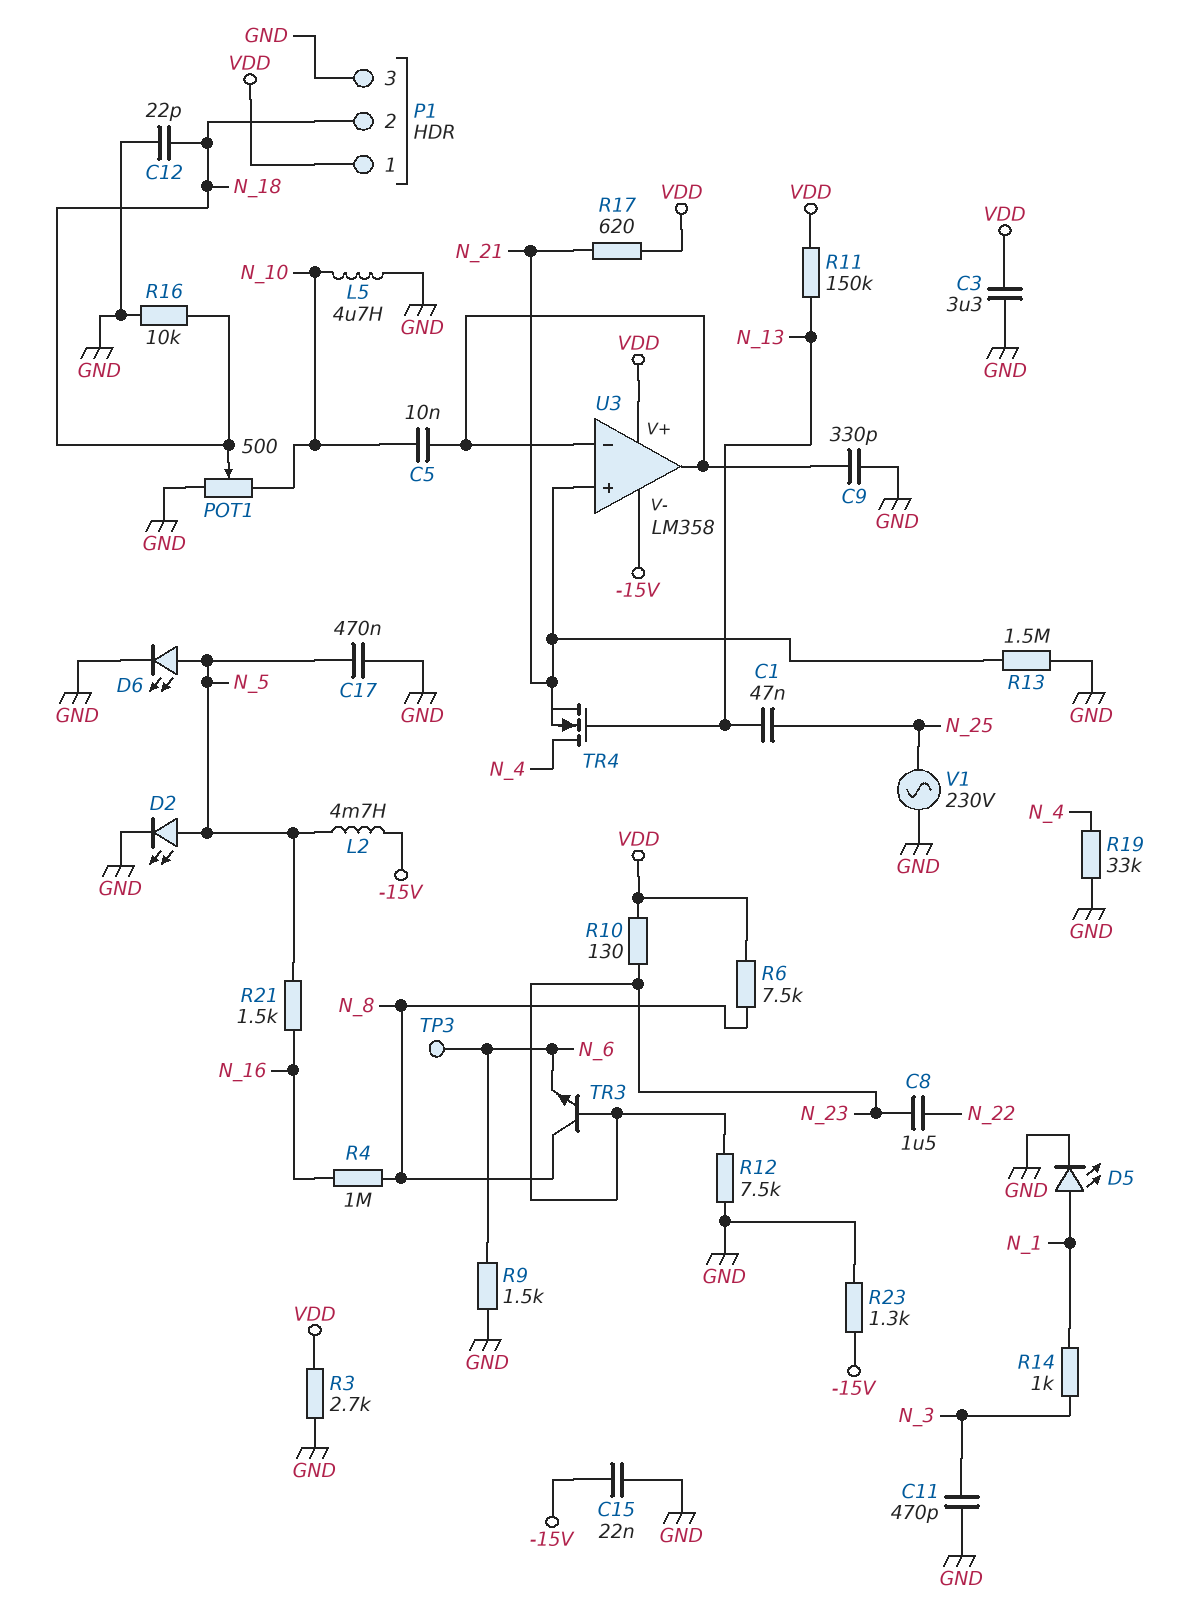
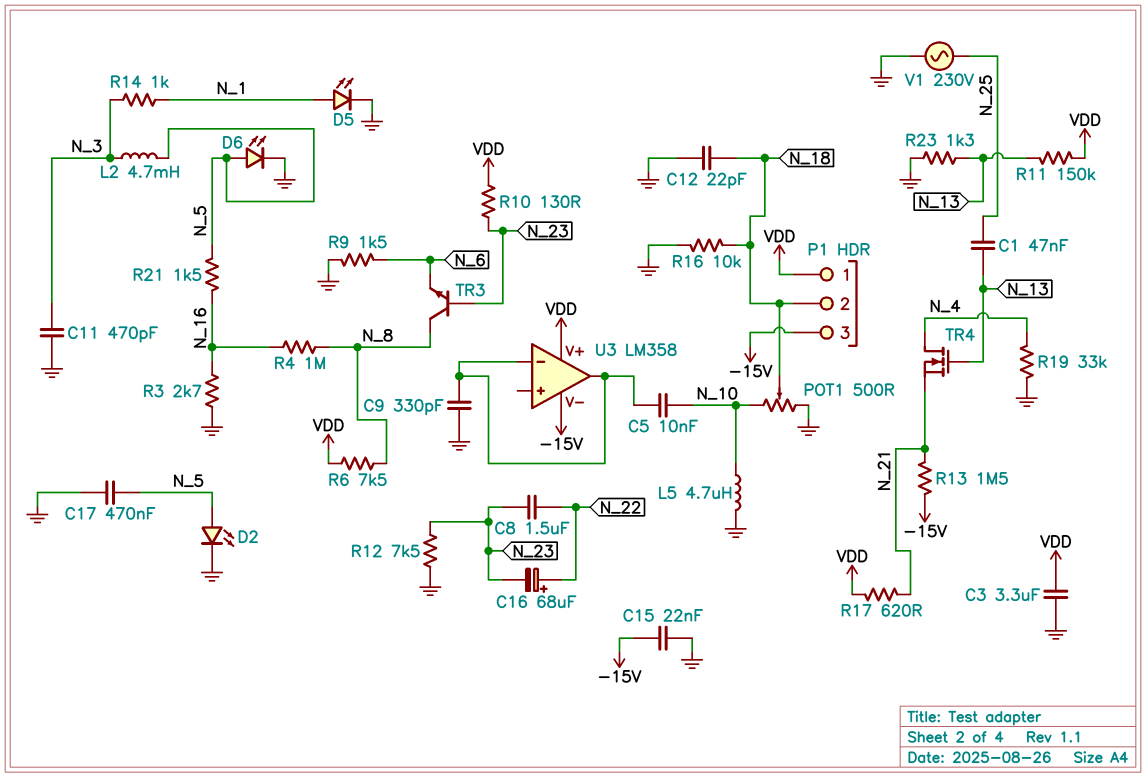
C16: none -> 68uF (plus N_22, minus N_23)
L2: 4.7mH (-15V, N_5) -> 4.7mH (N_3, N_5)
P1 pin 3: GND -> -15V
R3: 2.7k (GND, VDD) -> 2.7k (GND, N_16)
R13: 1.5M (GND, N_21) -> 1.5M (-15V, N_21)
R23: 1.3k (-15V, GND) -> 1.3k (GND, N_13)
TP3: test point (N_6) -> none
U3 pin in+: N_21 -> none

